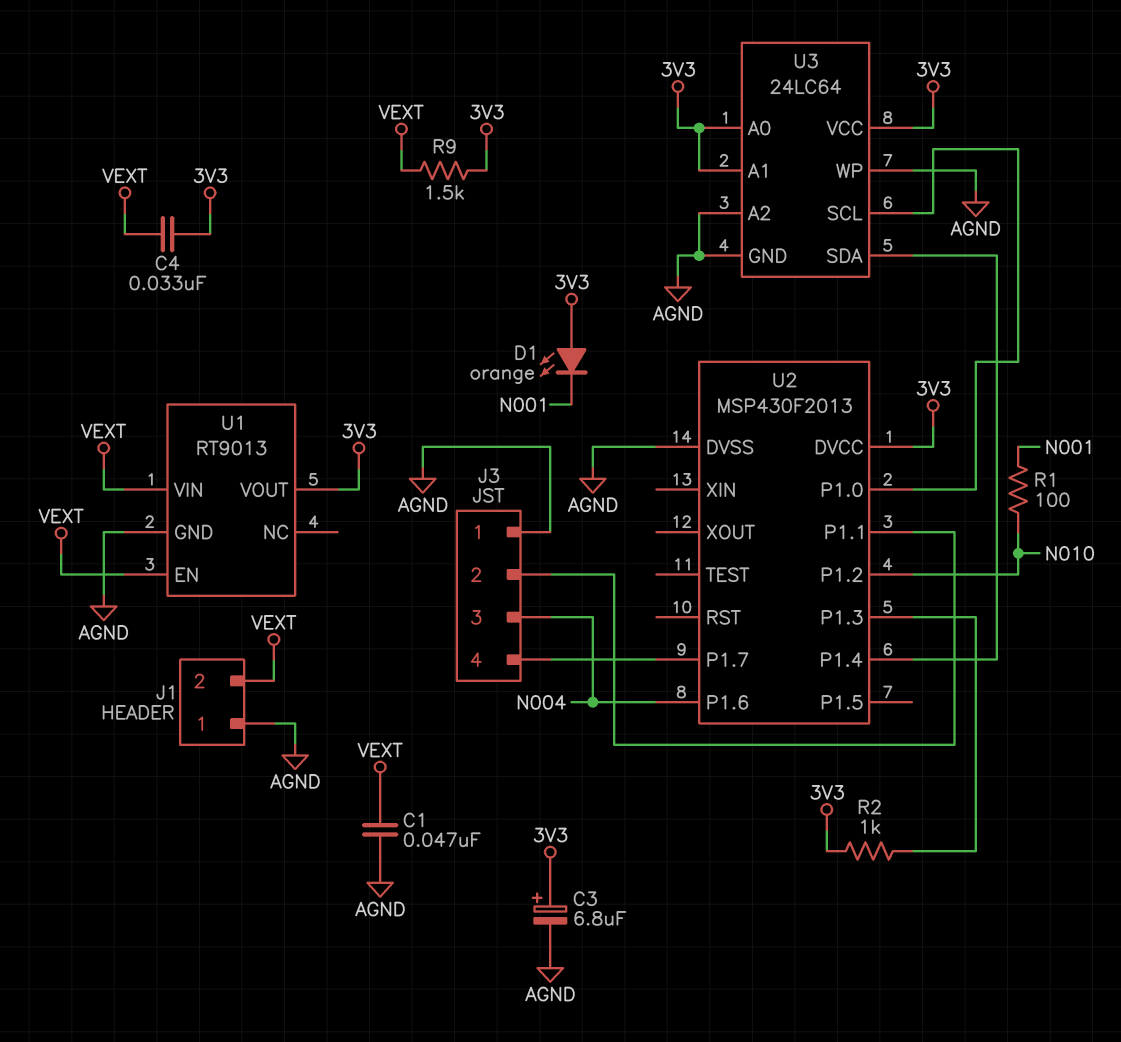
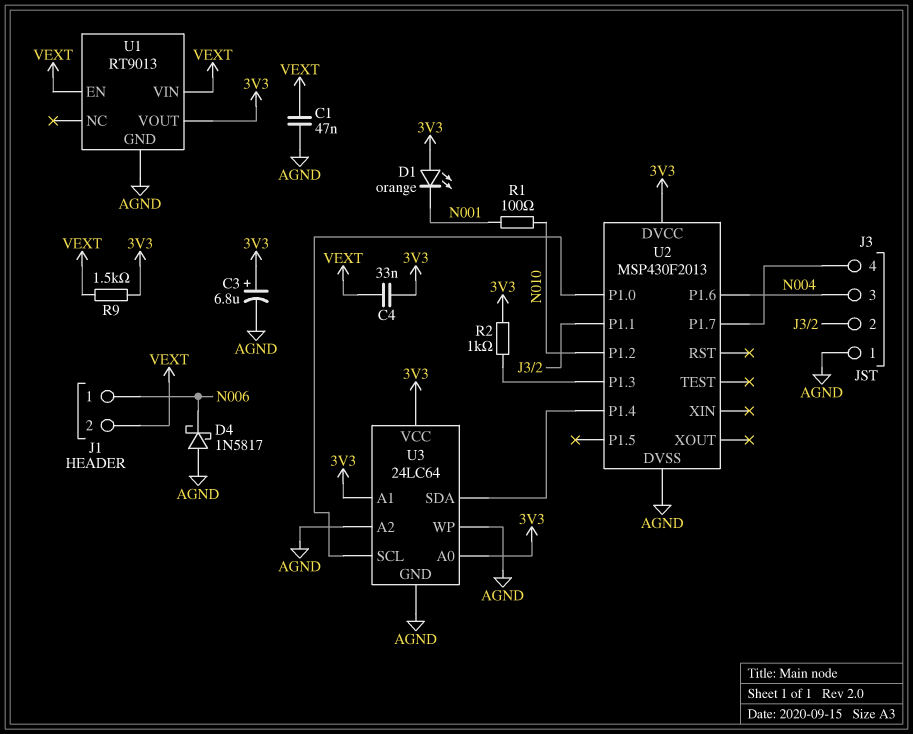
D4: none -> schottky 1N5817 (A AGND, K N006)
J1 pin 1: AGND -> N006

